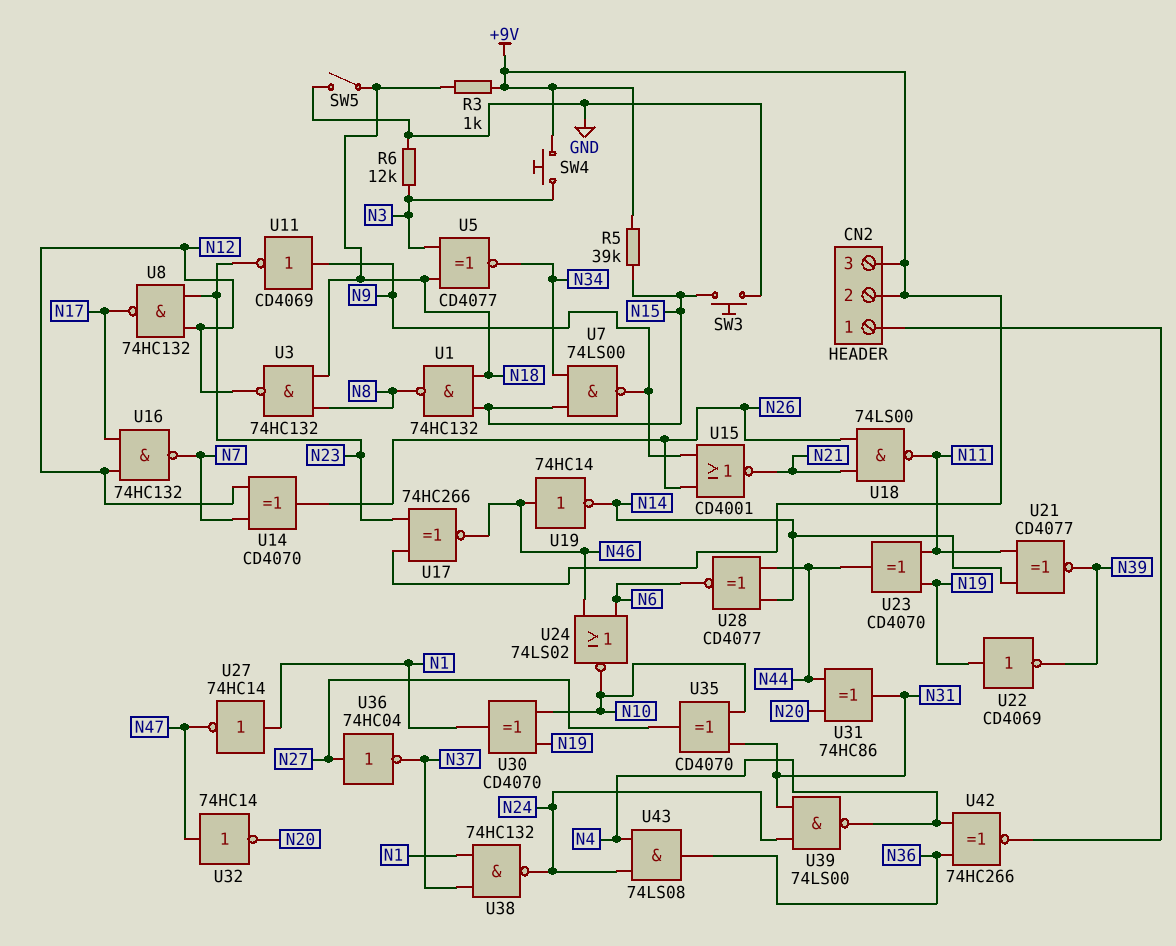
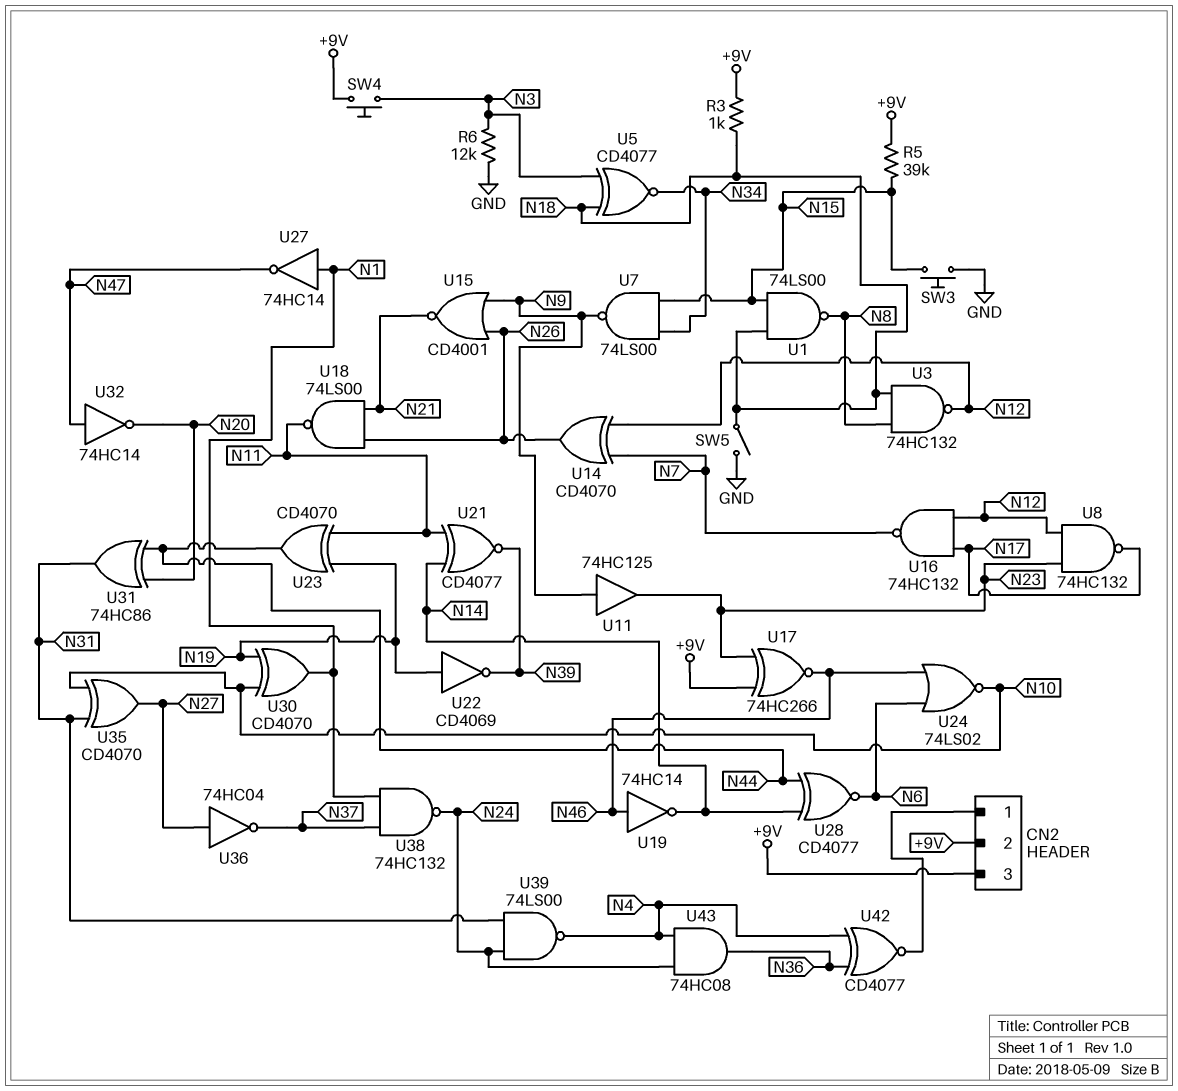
U1: NAND 74HC132 (in N15, in N18, out N8) -> NAND 74LS00 (in N15, in N18, out N8)
U11: NOT CD4069 (in N9, out N23) -> buffer 74HC125 (in N9, out N23)
U42: XNOR 74HC266 (in N4, in N36, out CN2/1) -> XNOR CD4077 (in N4, in N36, out CN2/1)
U43: AND 74LS08 (in N4, in N24, out N36) -> AND 74HC08 (in N4, in N24, out N36)

